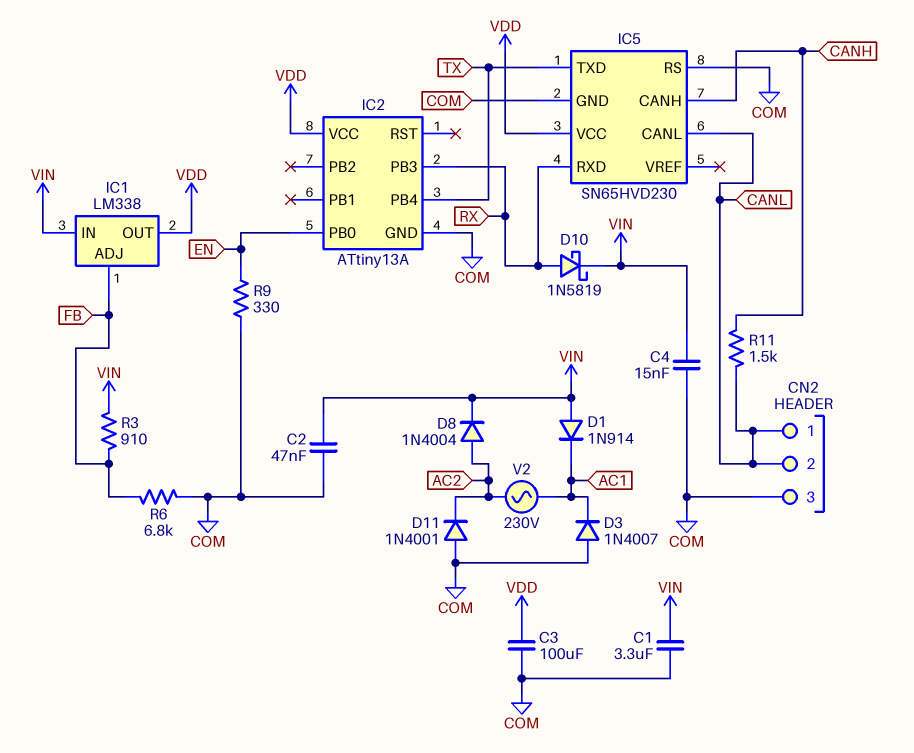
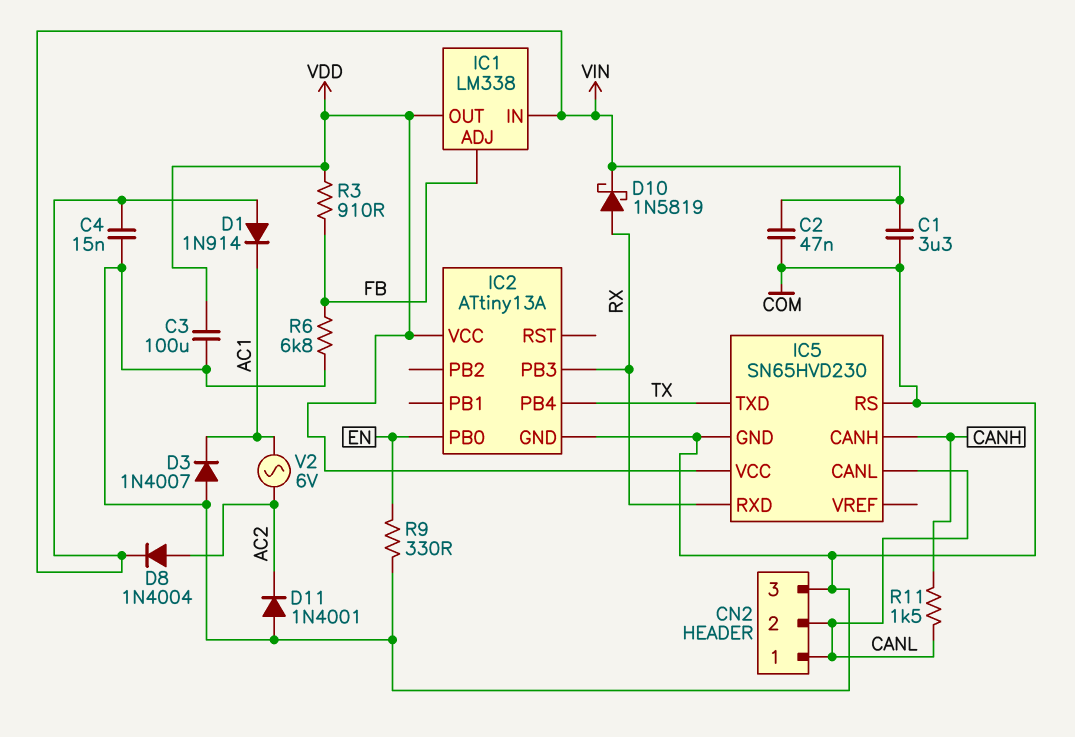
R3: 910 (FB, VIN) -> 910 (FB, VDD)
V2: AC 230V (AC1, AC2) -> AC 6V (AC1, AC2)

